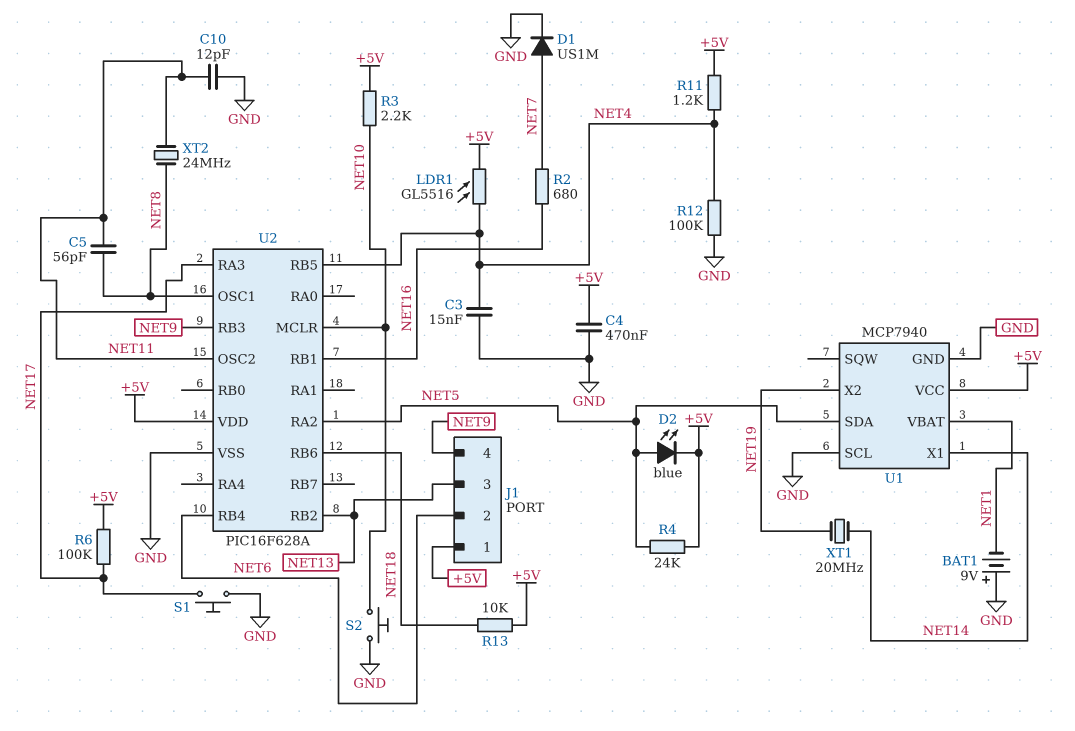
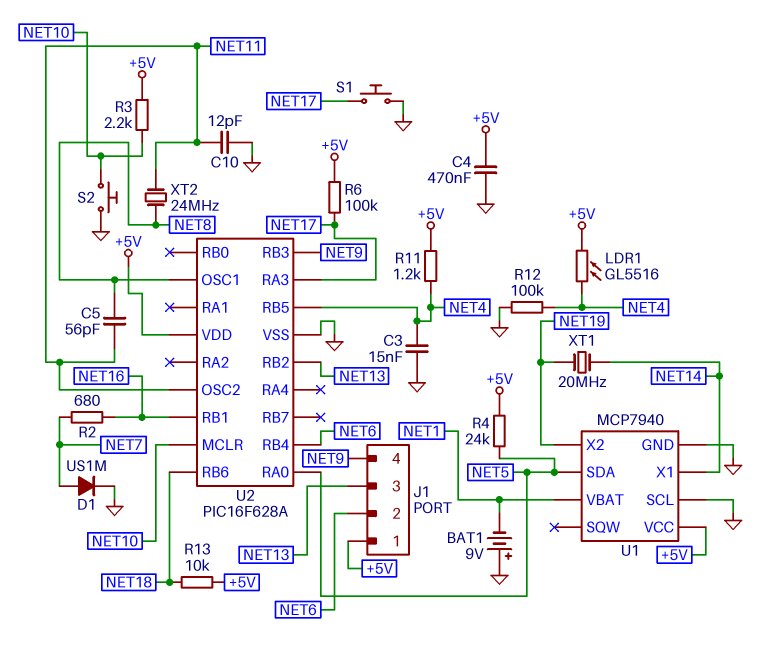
D2: LED blue (A NET5, K +5V) -> none
U2 pin RA0: none -> NET5
U2 pin RA2: NET5 -> none

